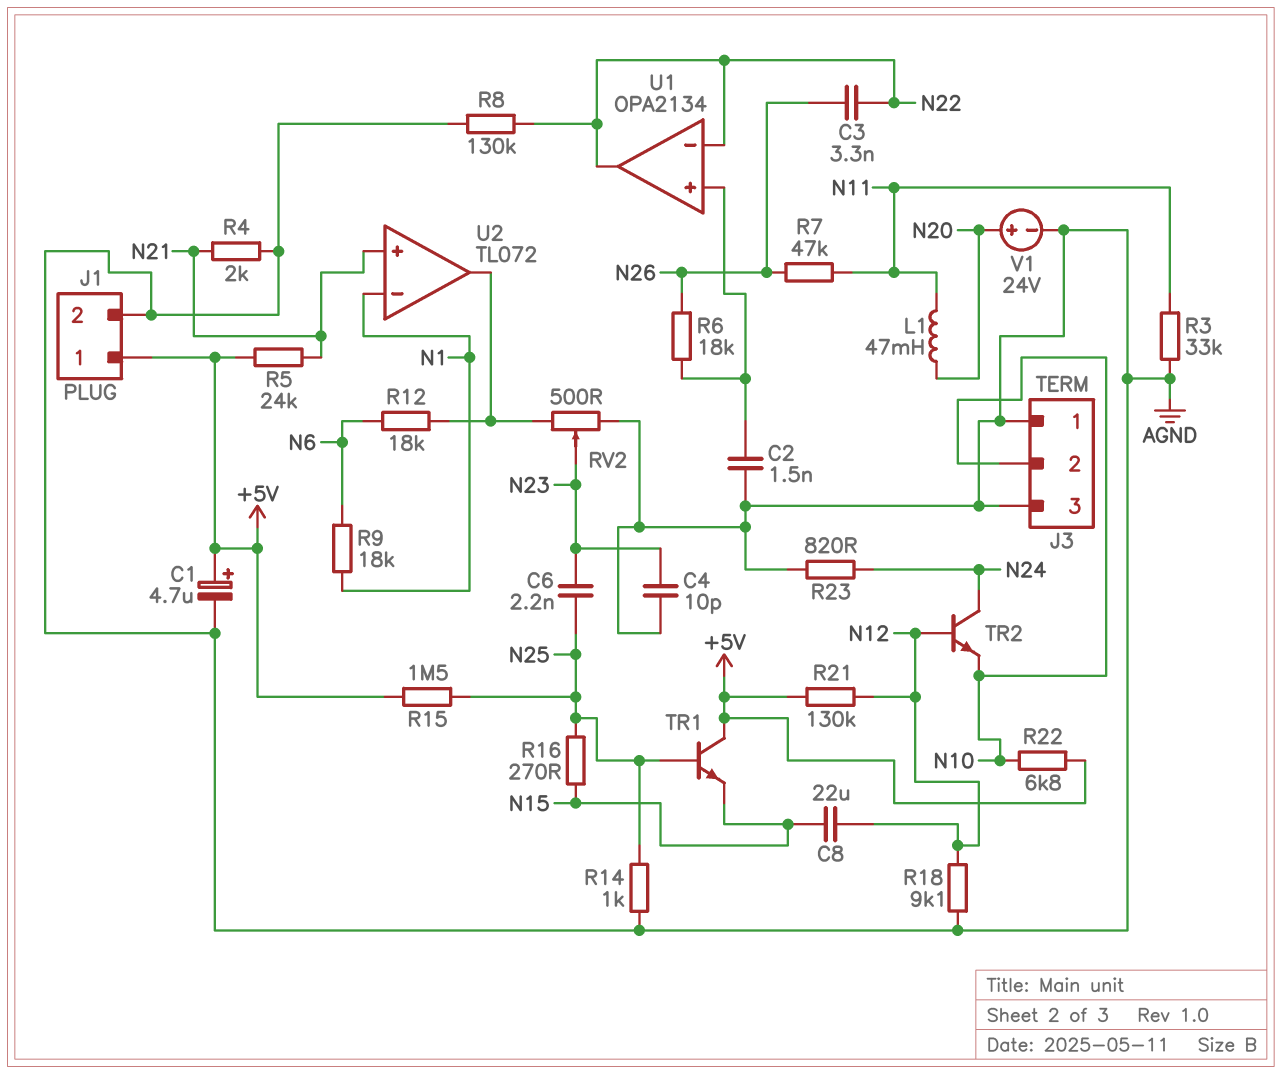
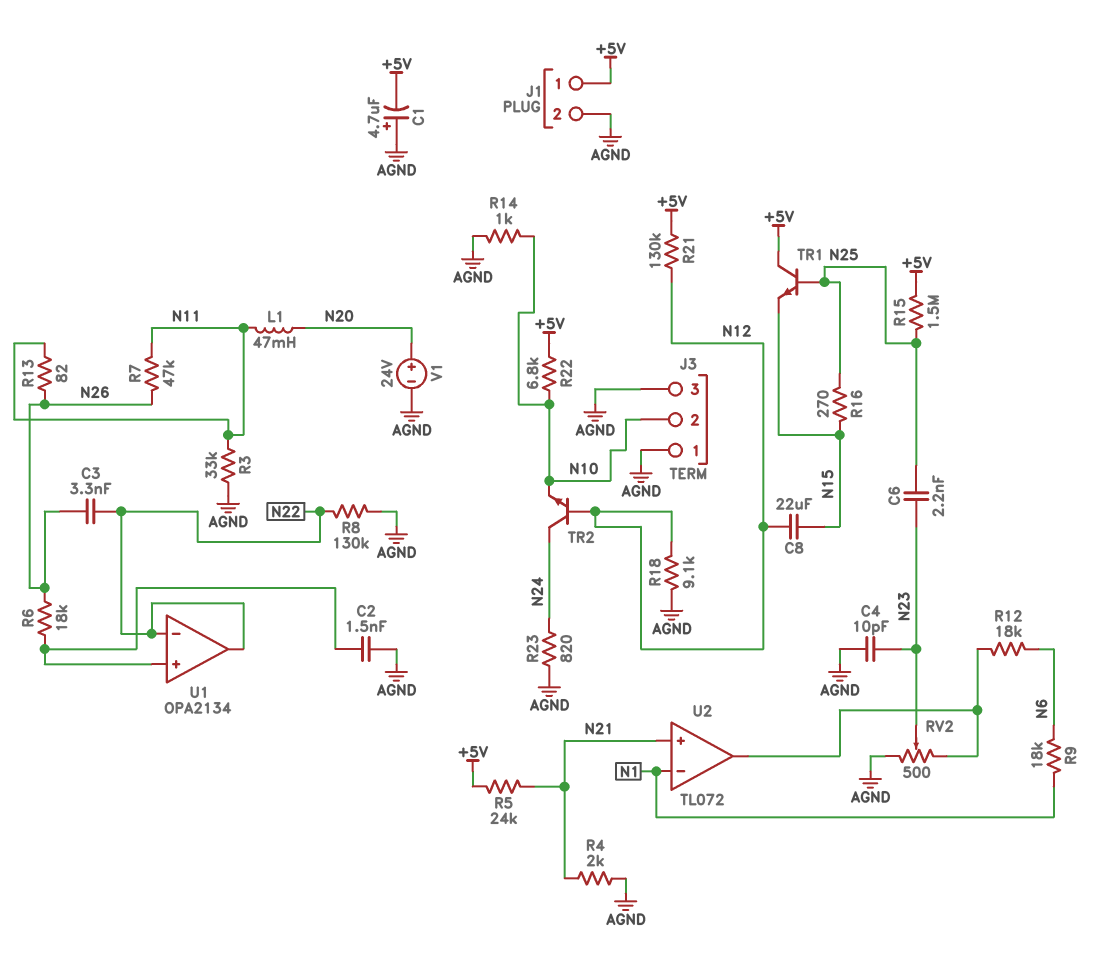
C1: 4.7uF (plus +5V, minus AGND) -> 4.7uF (plus AGND, minus +5V)
R13: none -> 82 (N11, N26)
R14: 1k (AGND, N25) -> 1k (AGND, N10)

